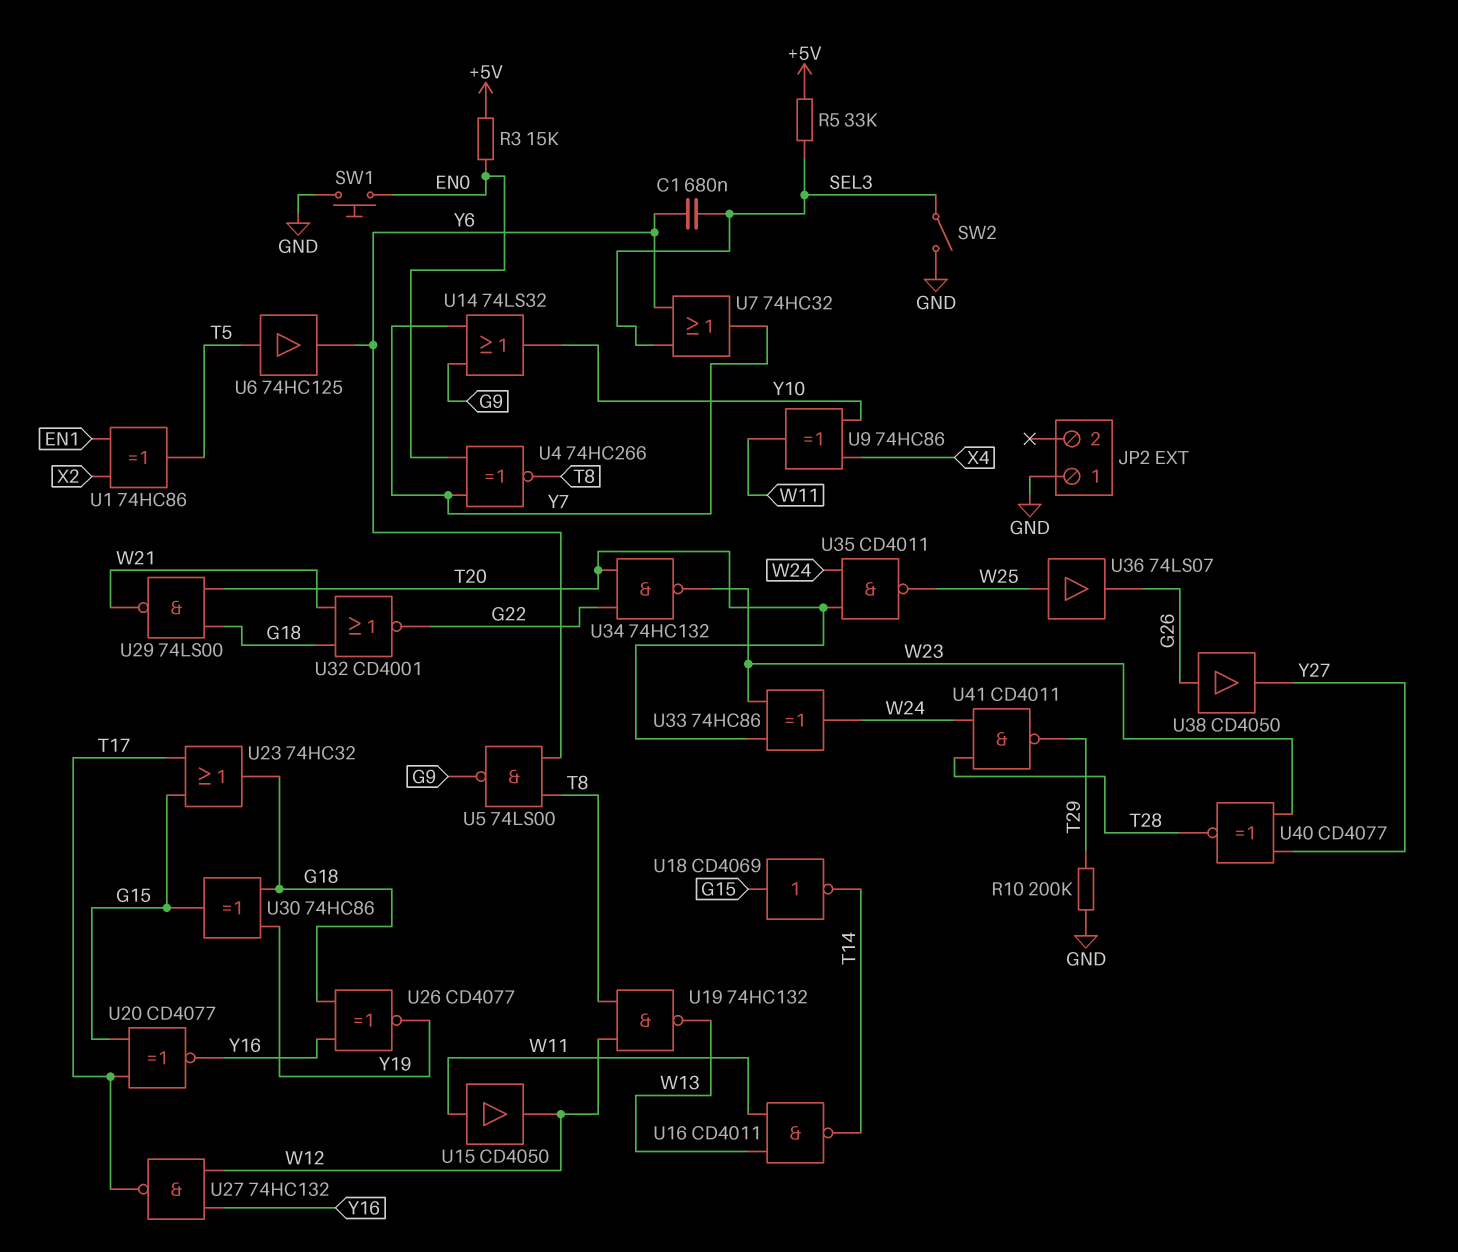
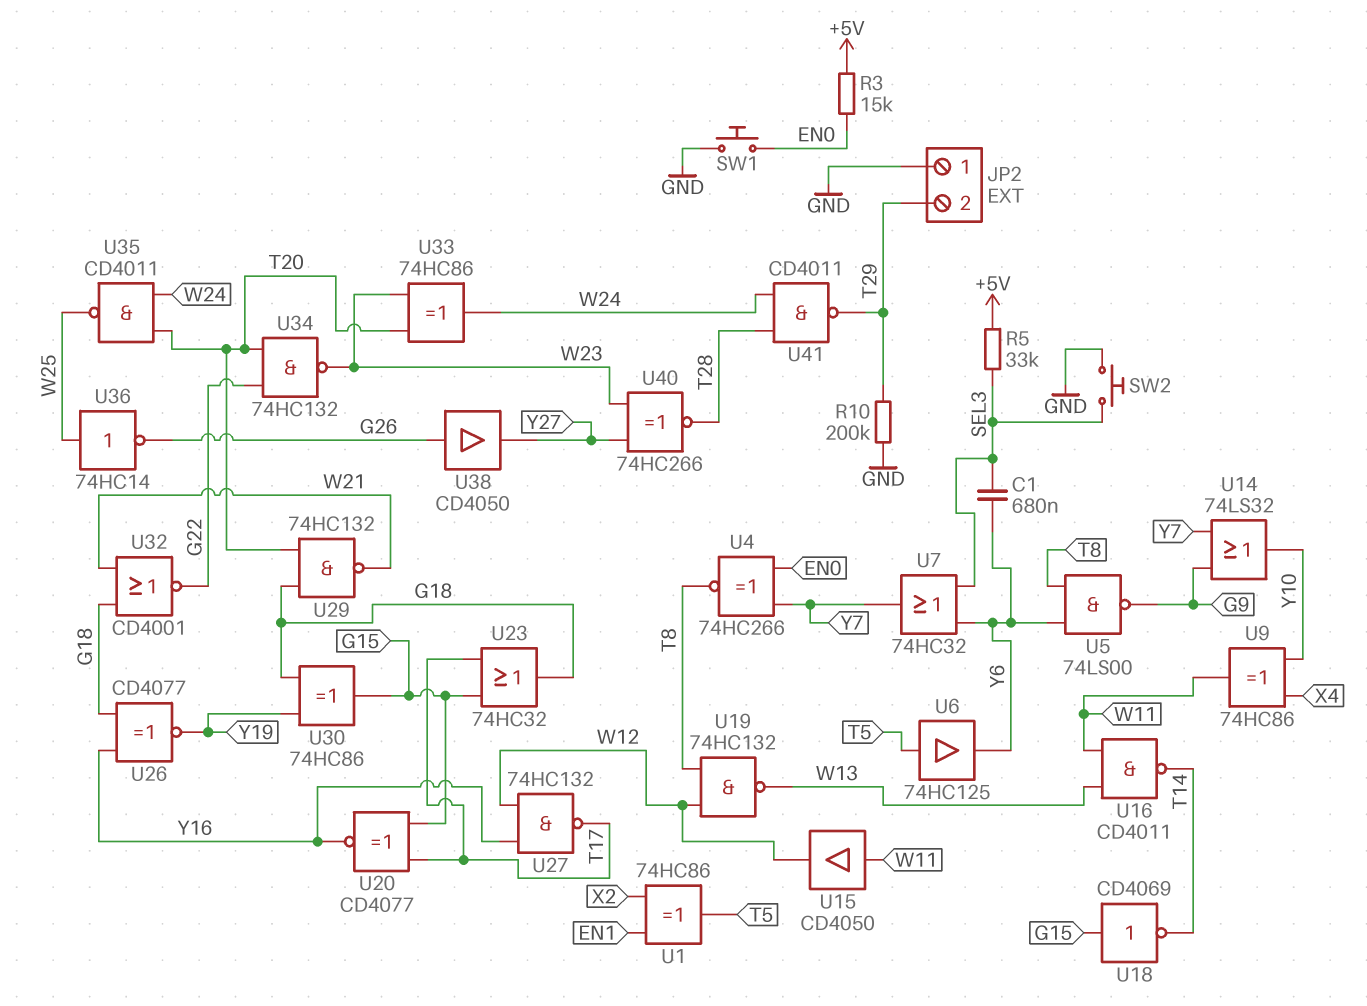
JP2 pin 2: none -> T29
SW2: switch (GND, SEL3) -> button (GND, SEL3)
U29: NAND 74LS00 (in G18, in T20, out W21) -> NAND 74HC132 (in G18, in T20, out W21)
U36: buffer 74LS07 (in W25, out G26) -> NOT 74HC14 (in W25, out G26)
U40: XNOR CD4077 (in W23, in Y27, out T28) -> XNOR 74HC266 (in W23, in Y27, out T28)

